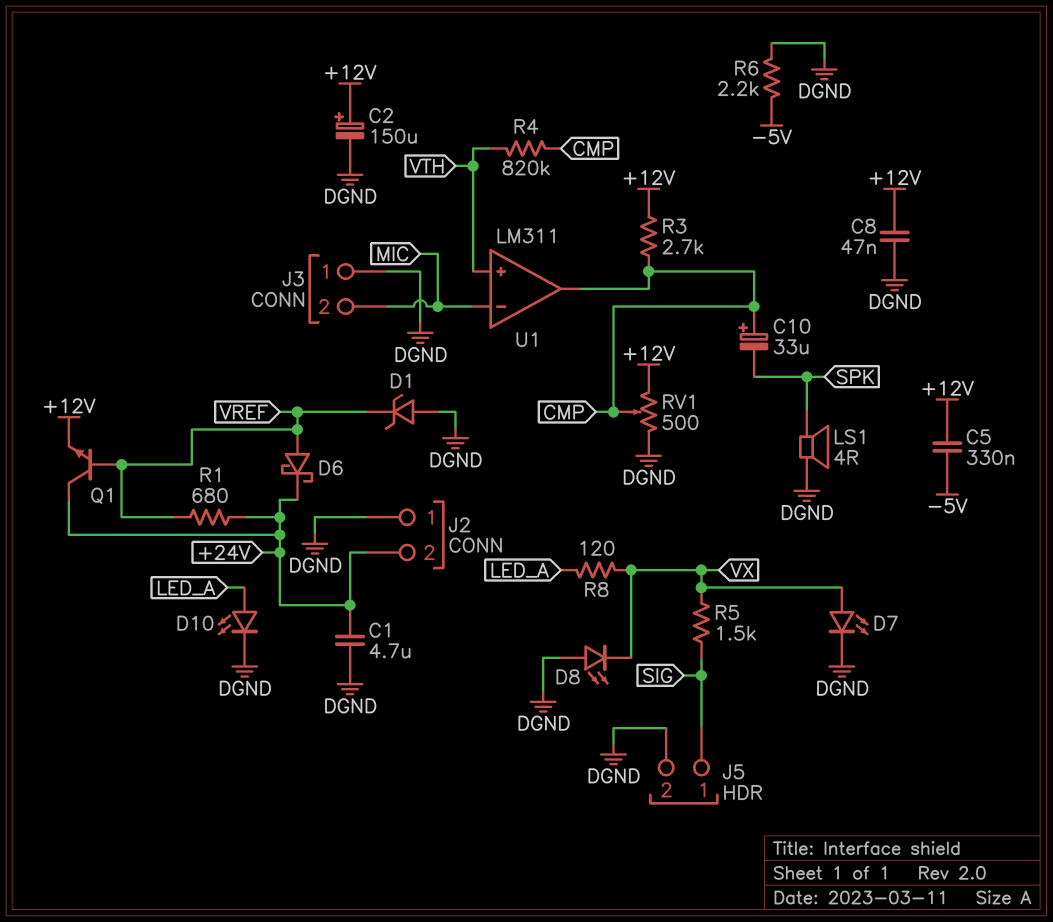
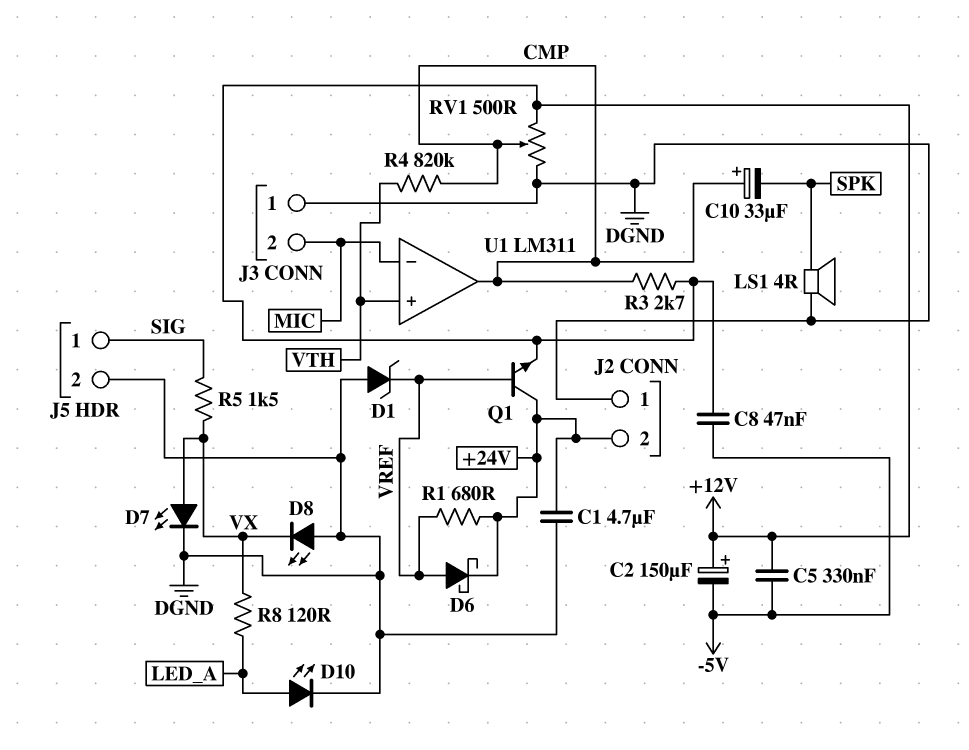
C2: 150uF (plus +12V, minus DGND) -> 150uF (plus +12V, minus -5V)
C8: 47nF (+12V, DGND) -> 47nF (+12V, -5V)
R6: 2.2k (-5V, DGND) -> none

